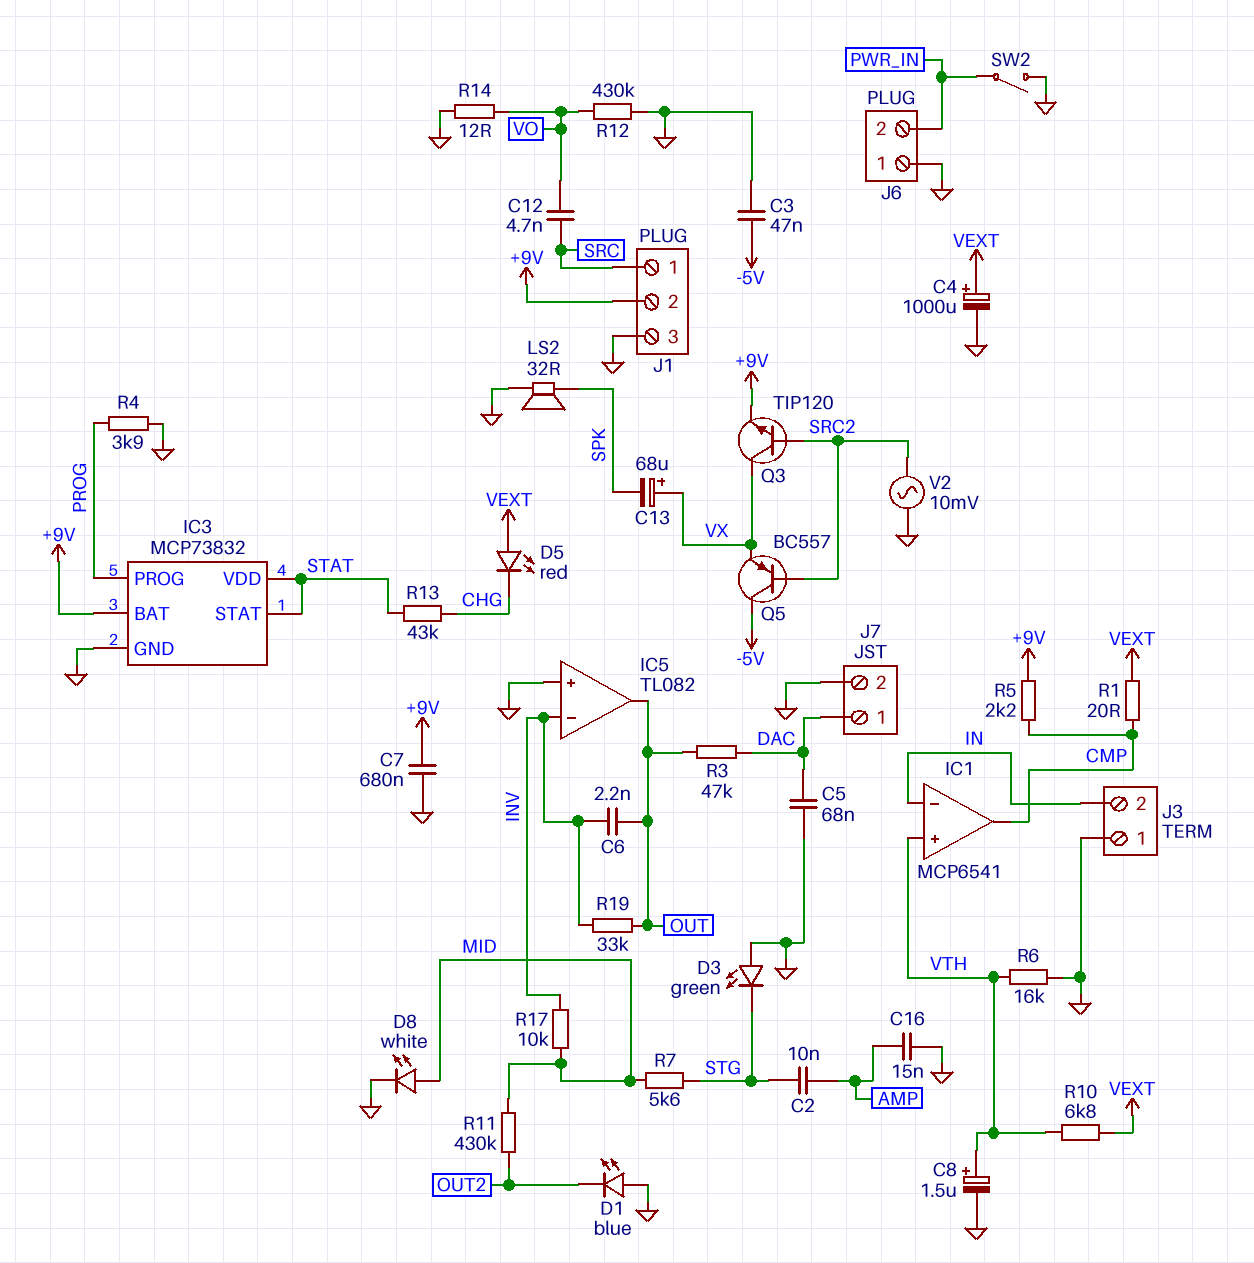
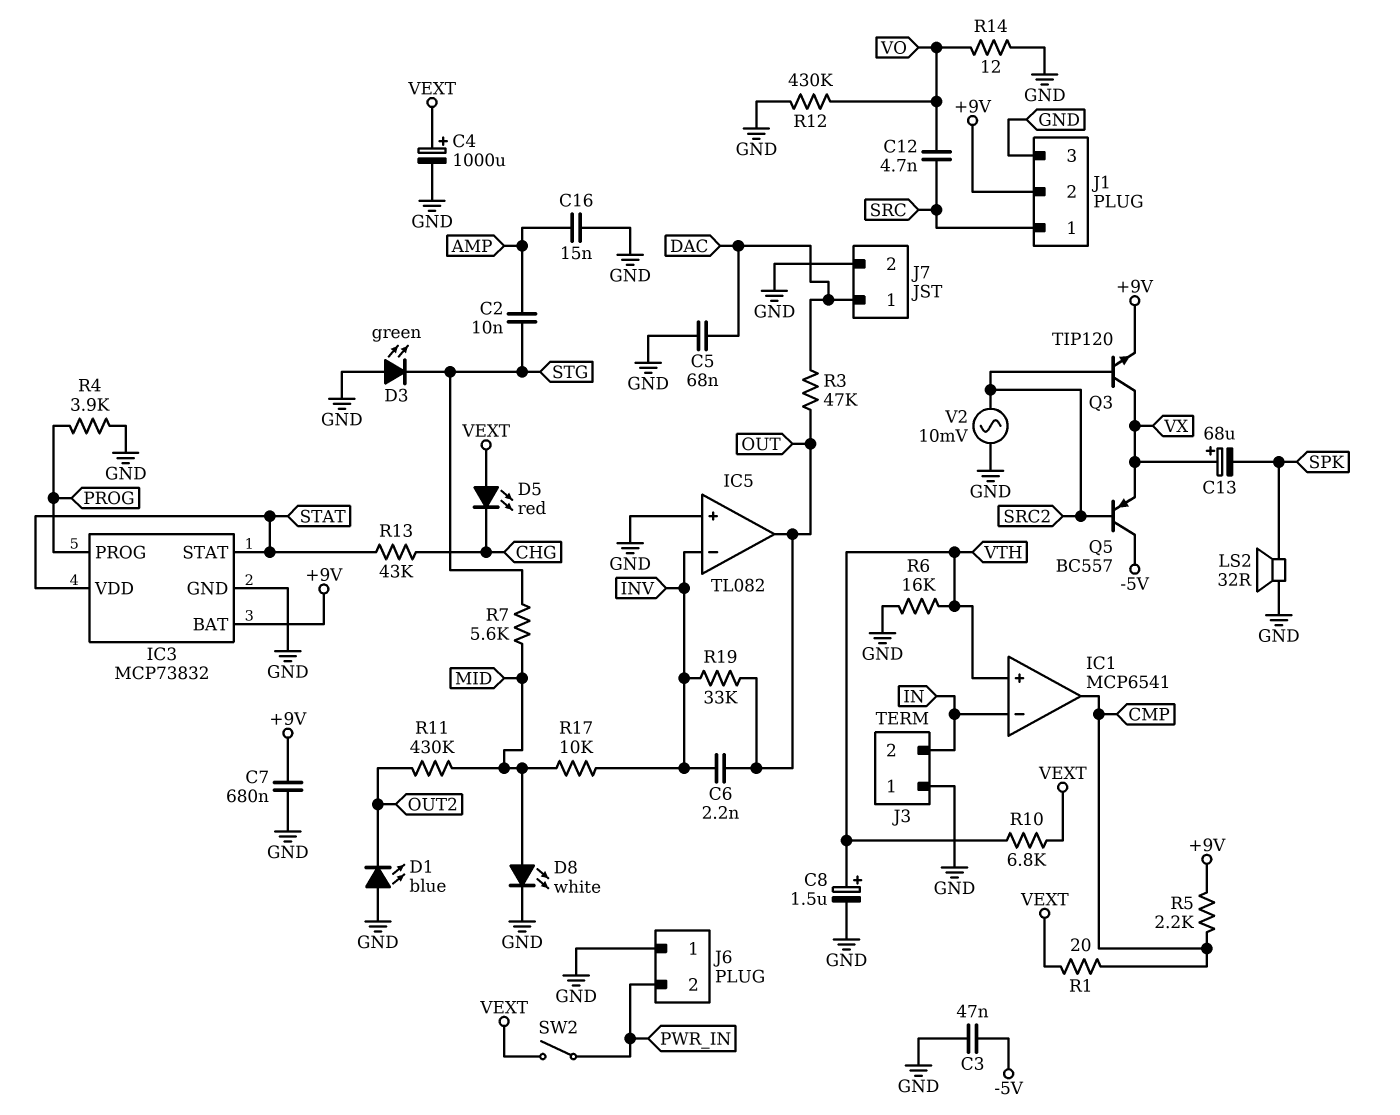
SW2: switch (GND, PWR_IN) -> switch (PWR_IN, VEXT)

